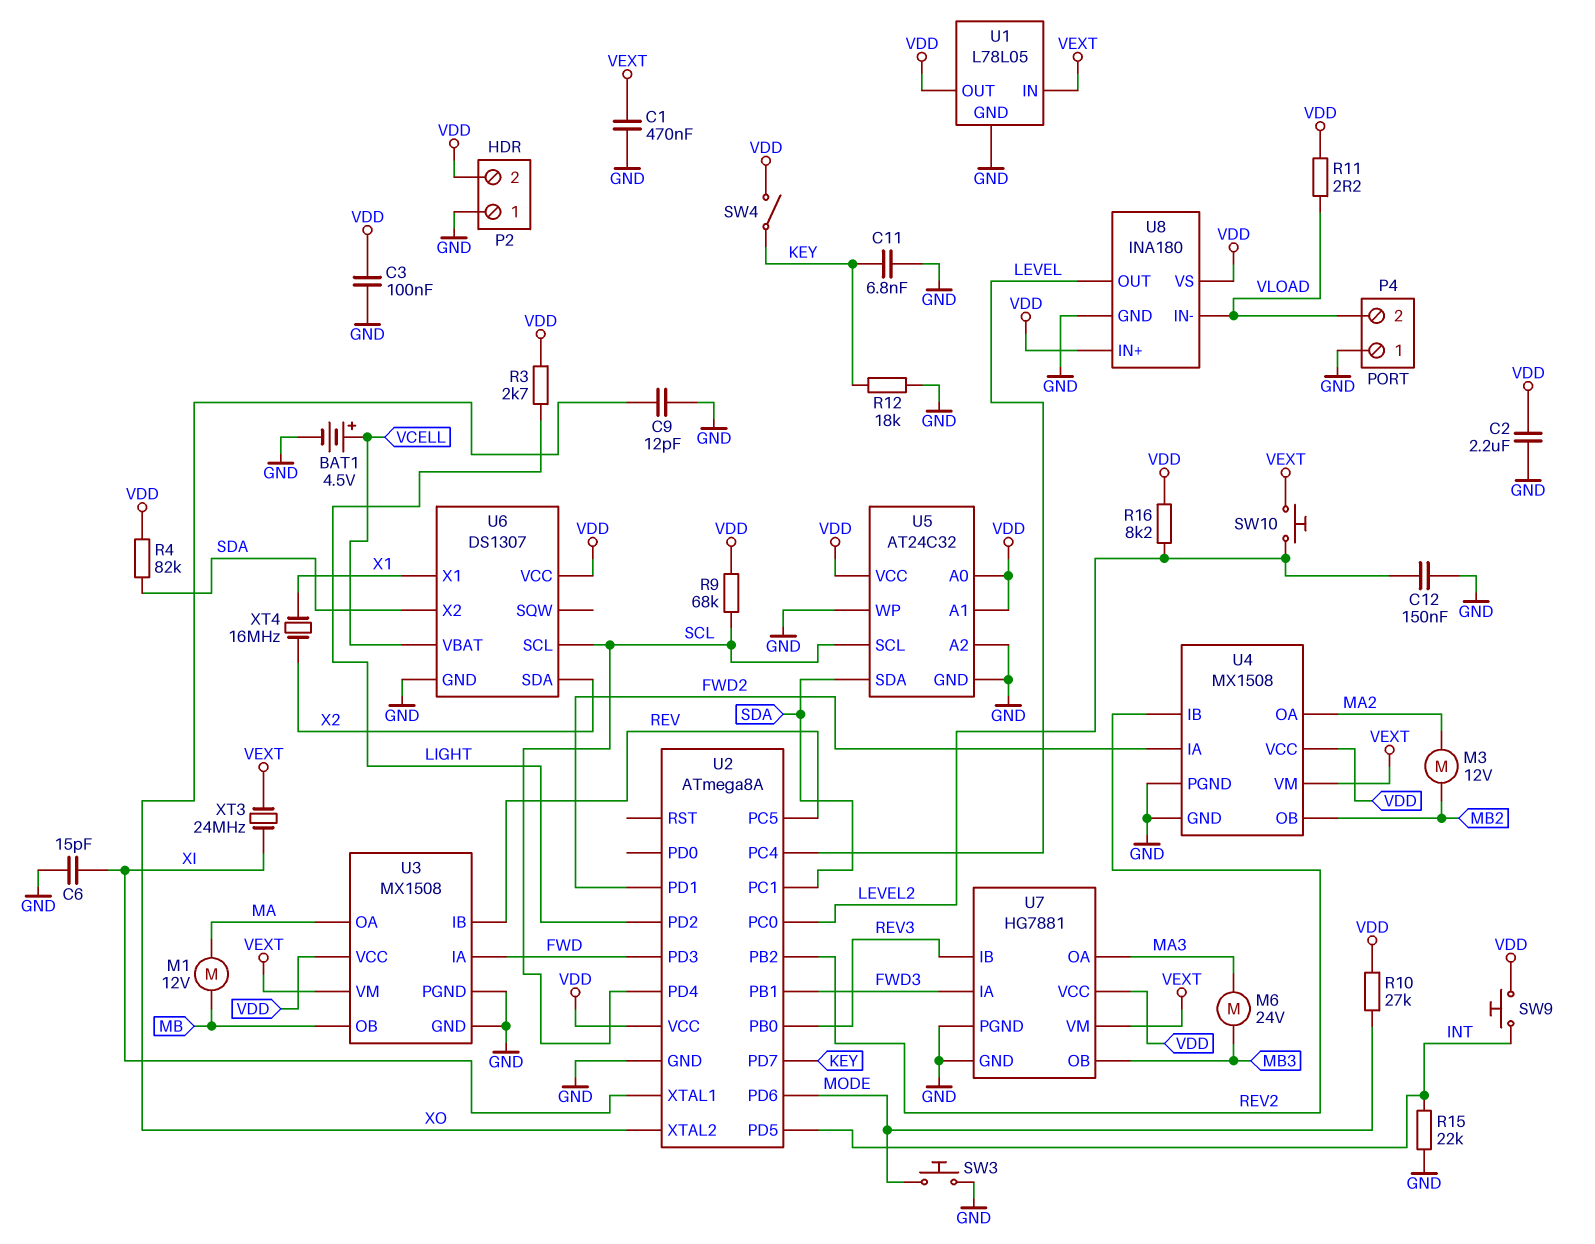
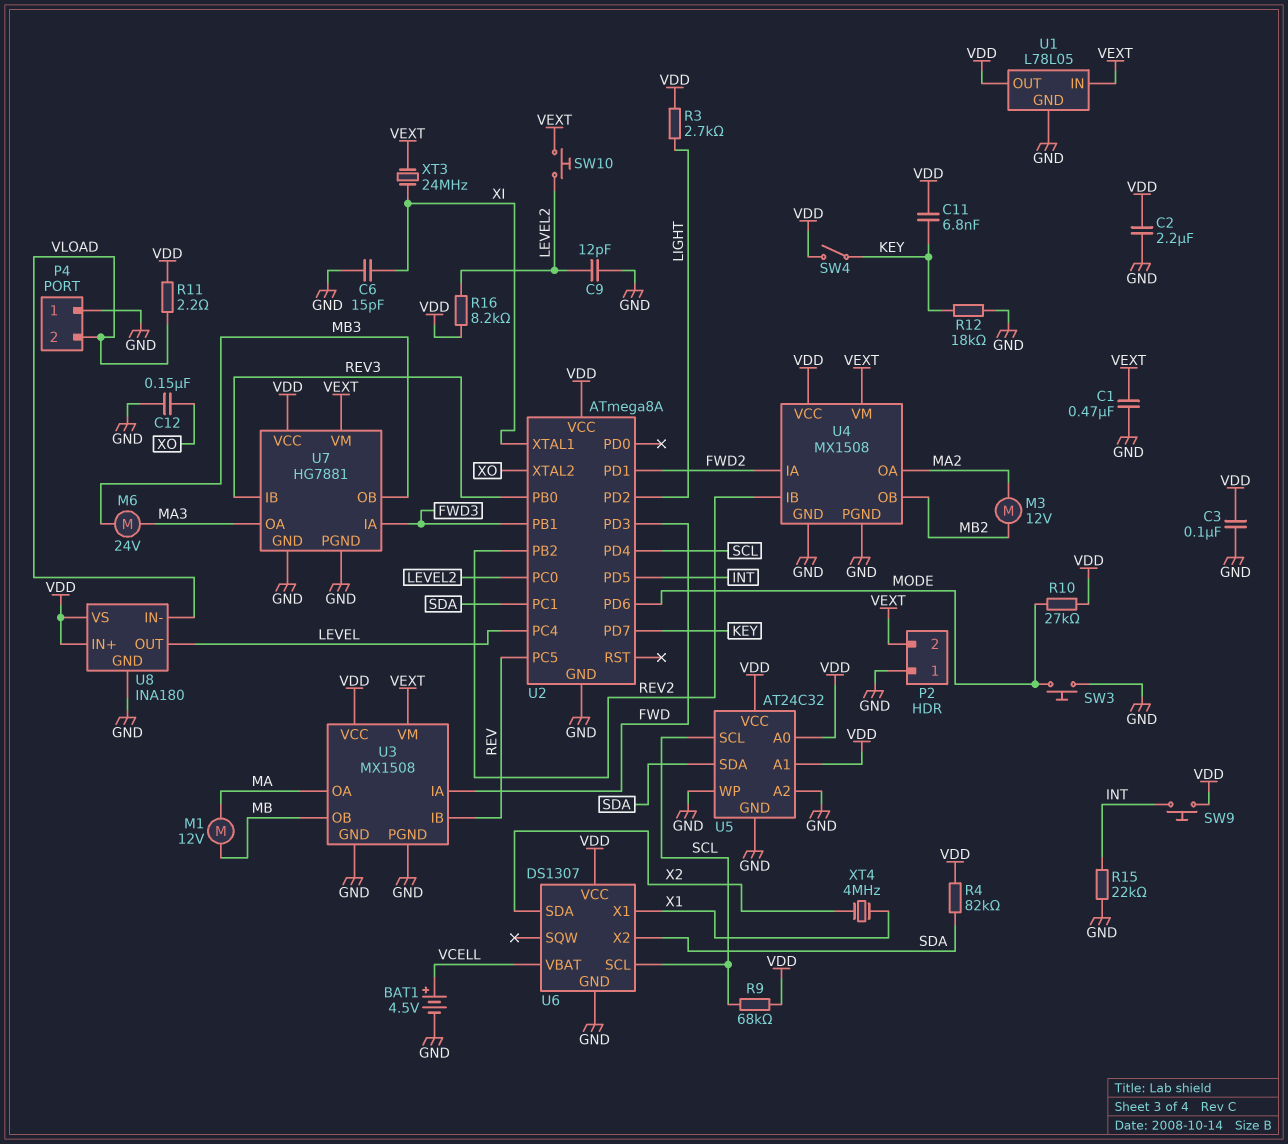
C9: 12pF (GND, XO) -> 12pF (GND, LEVEL2)
C11: 6.8nF (GND, KEY) -> 6.8nF (KEY, VDD)
C12: 150nF (GND, LEVEL2) -> 150nF (GND, XO)
P2 pin 2: VDD -> VEXT
XT4: 16MHz (X1, X2) -> 4MHz (X1, X2)

